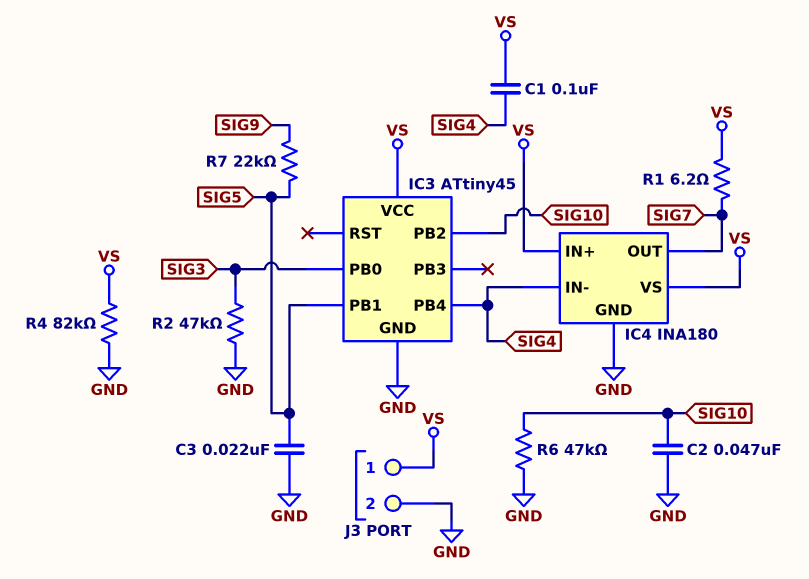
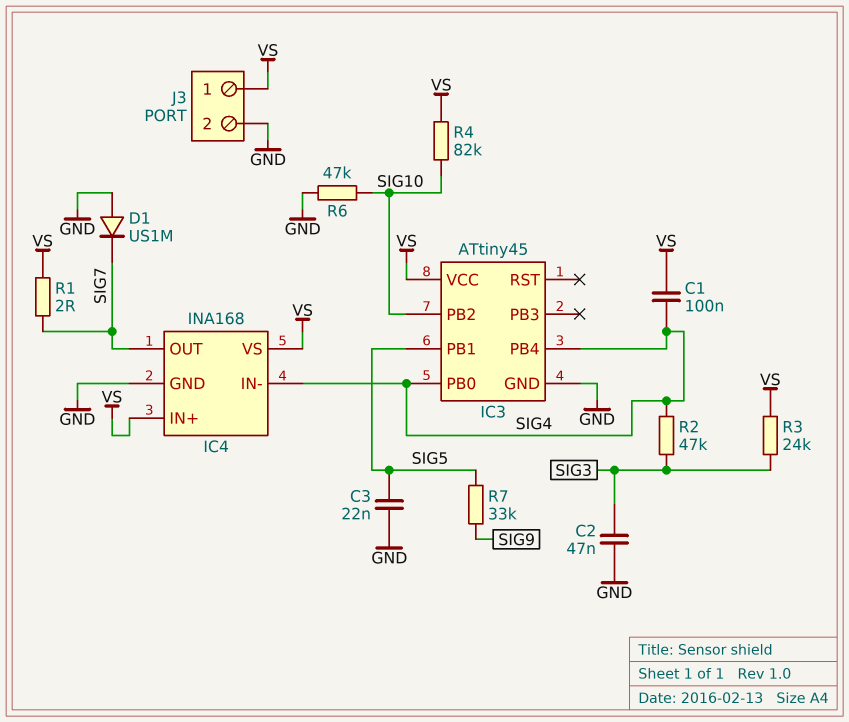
C2: 47nF (GND, SIG10) -> 47nF (GND, SIG3)
D1: none -> diode US1M (A GND, K SIG7)
IC3 pin PB0: SIG3 -> SIG4
IC4: INA180 -> INA168
R1: 6.2 (SIG7, VS) -> 2 (SIG7, VS)
R2: 47k (GND, SIG3) -> 47k (SIG3, SIG4)
R3: none -> 24k (SIG3, VS)
R4: 82k (GND, VS) -> 82k (SIG10, VS)
R7: 22k (SIG5, SIG9) -> 33k (SIG5, SIG9)

